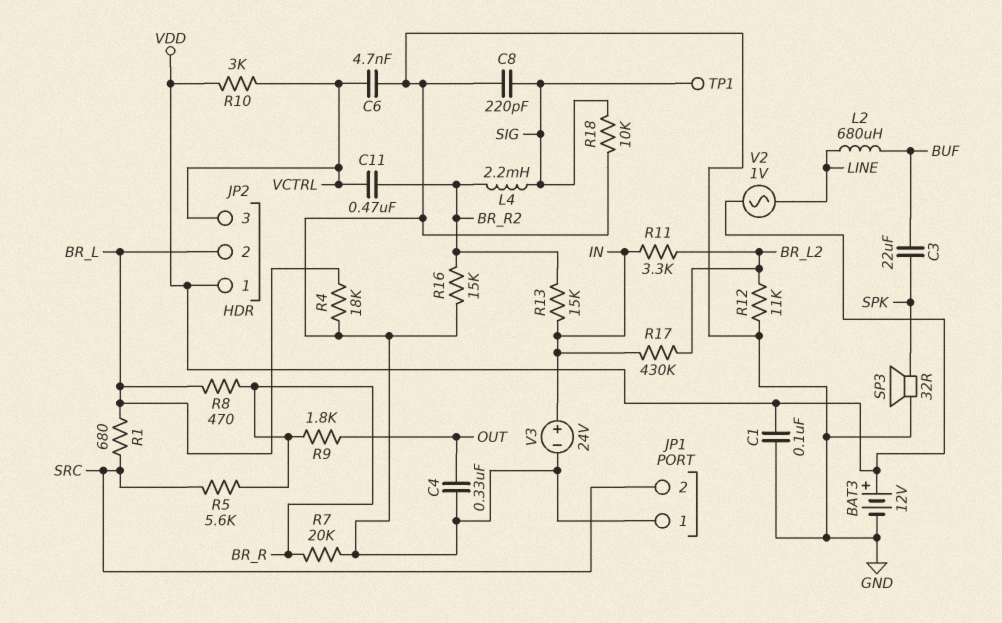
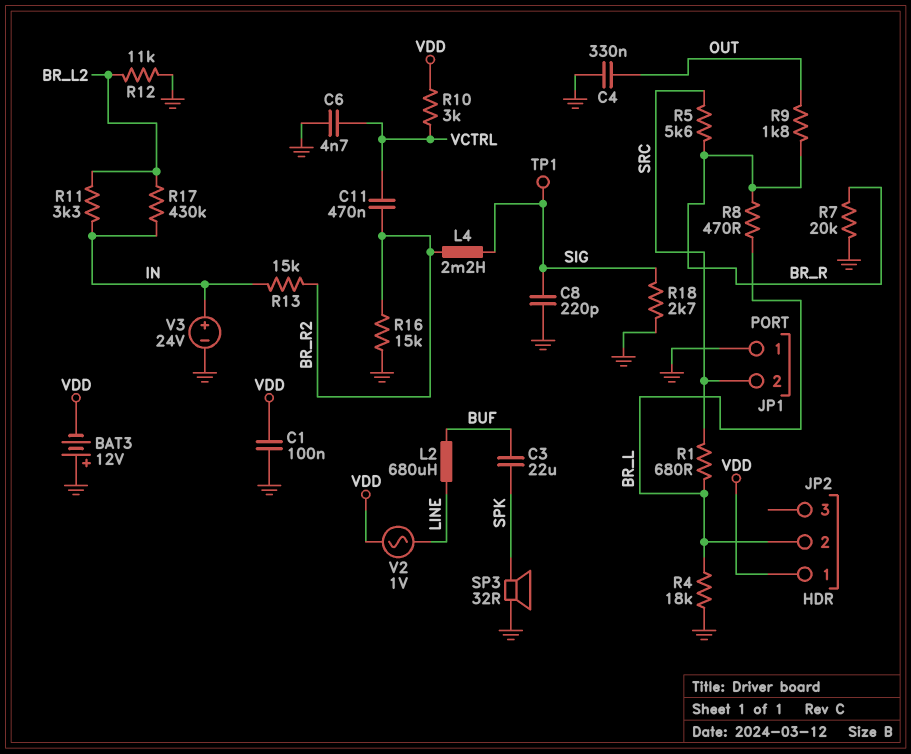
BAT3: 12V (plus VDD, minus GND) -> 12V (plus GND, minus VDD)
JP2 pin 3: VCTRL -> none
R18: 10k (GND, SIG) -> 2.7k (GND, SIG)

